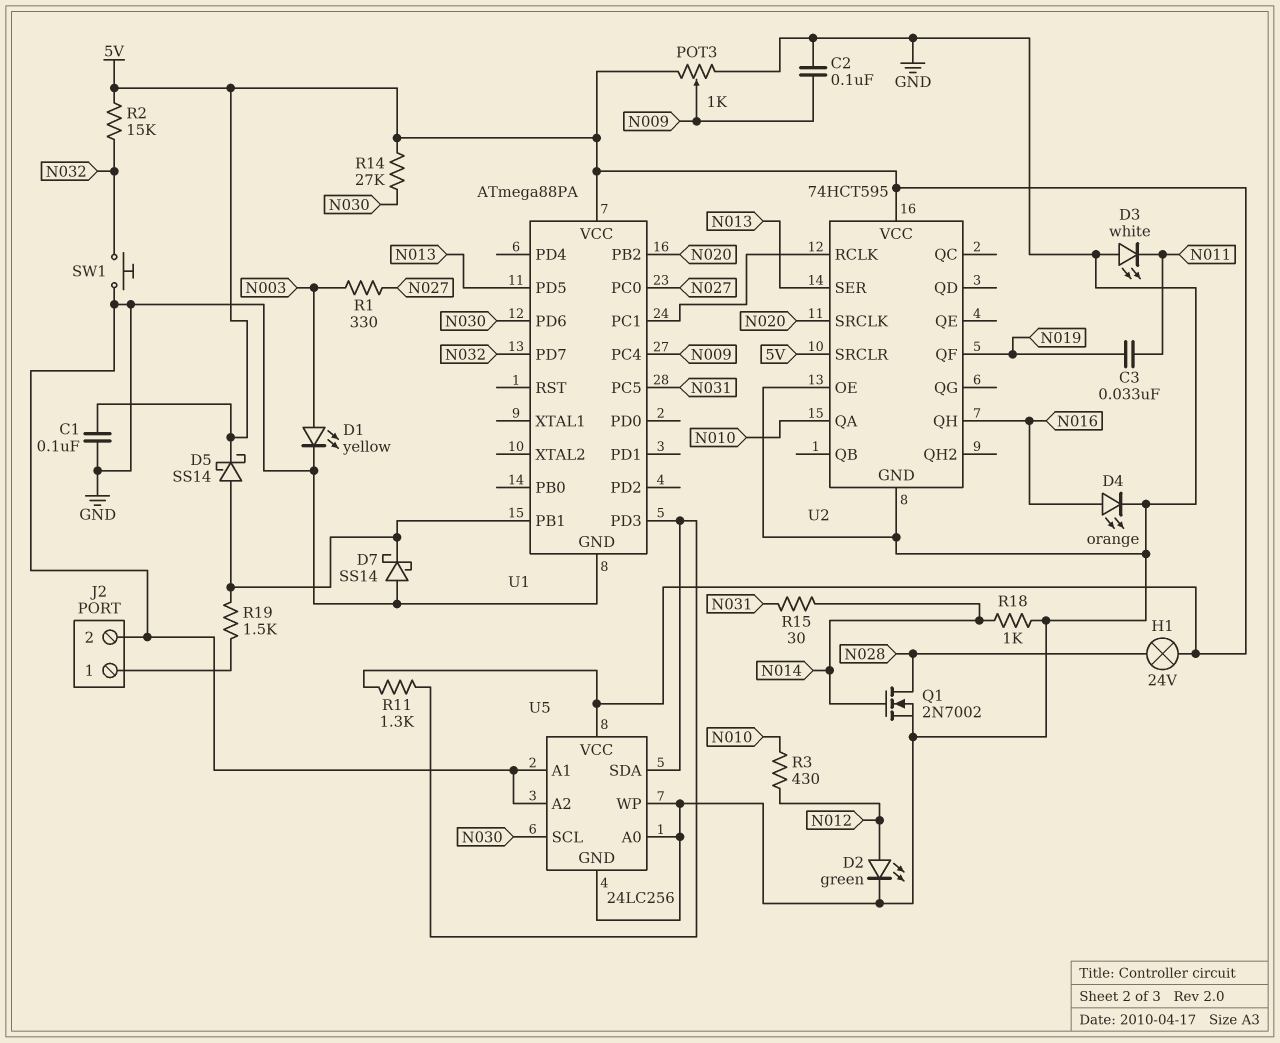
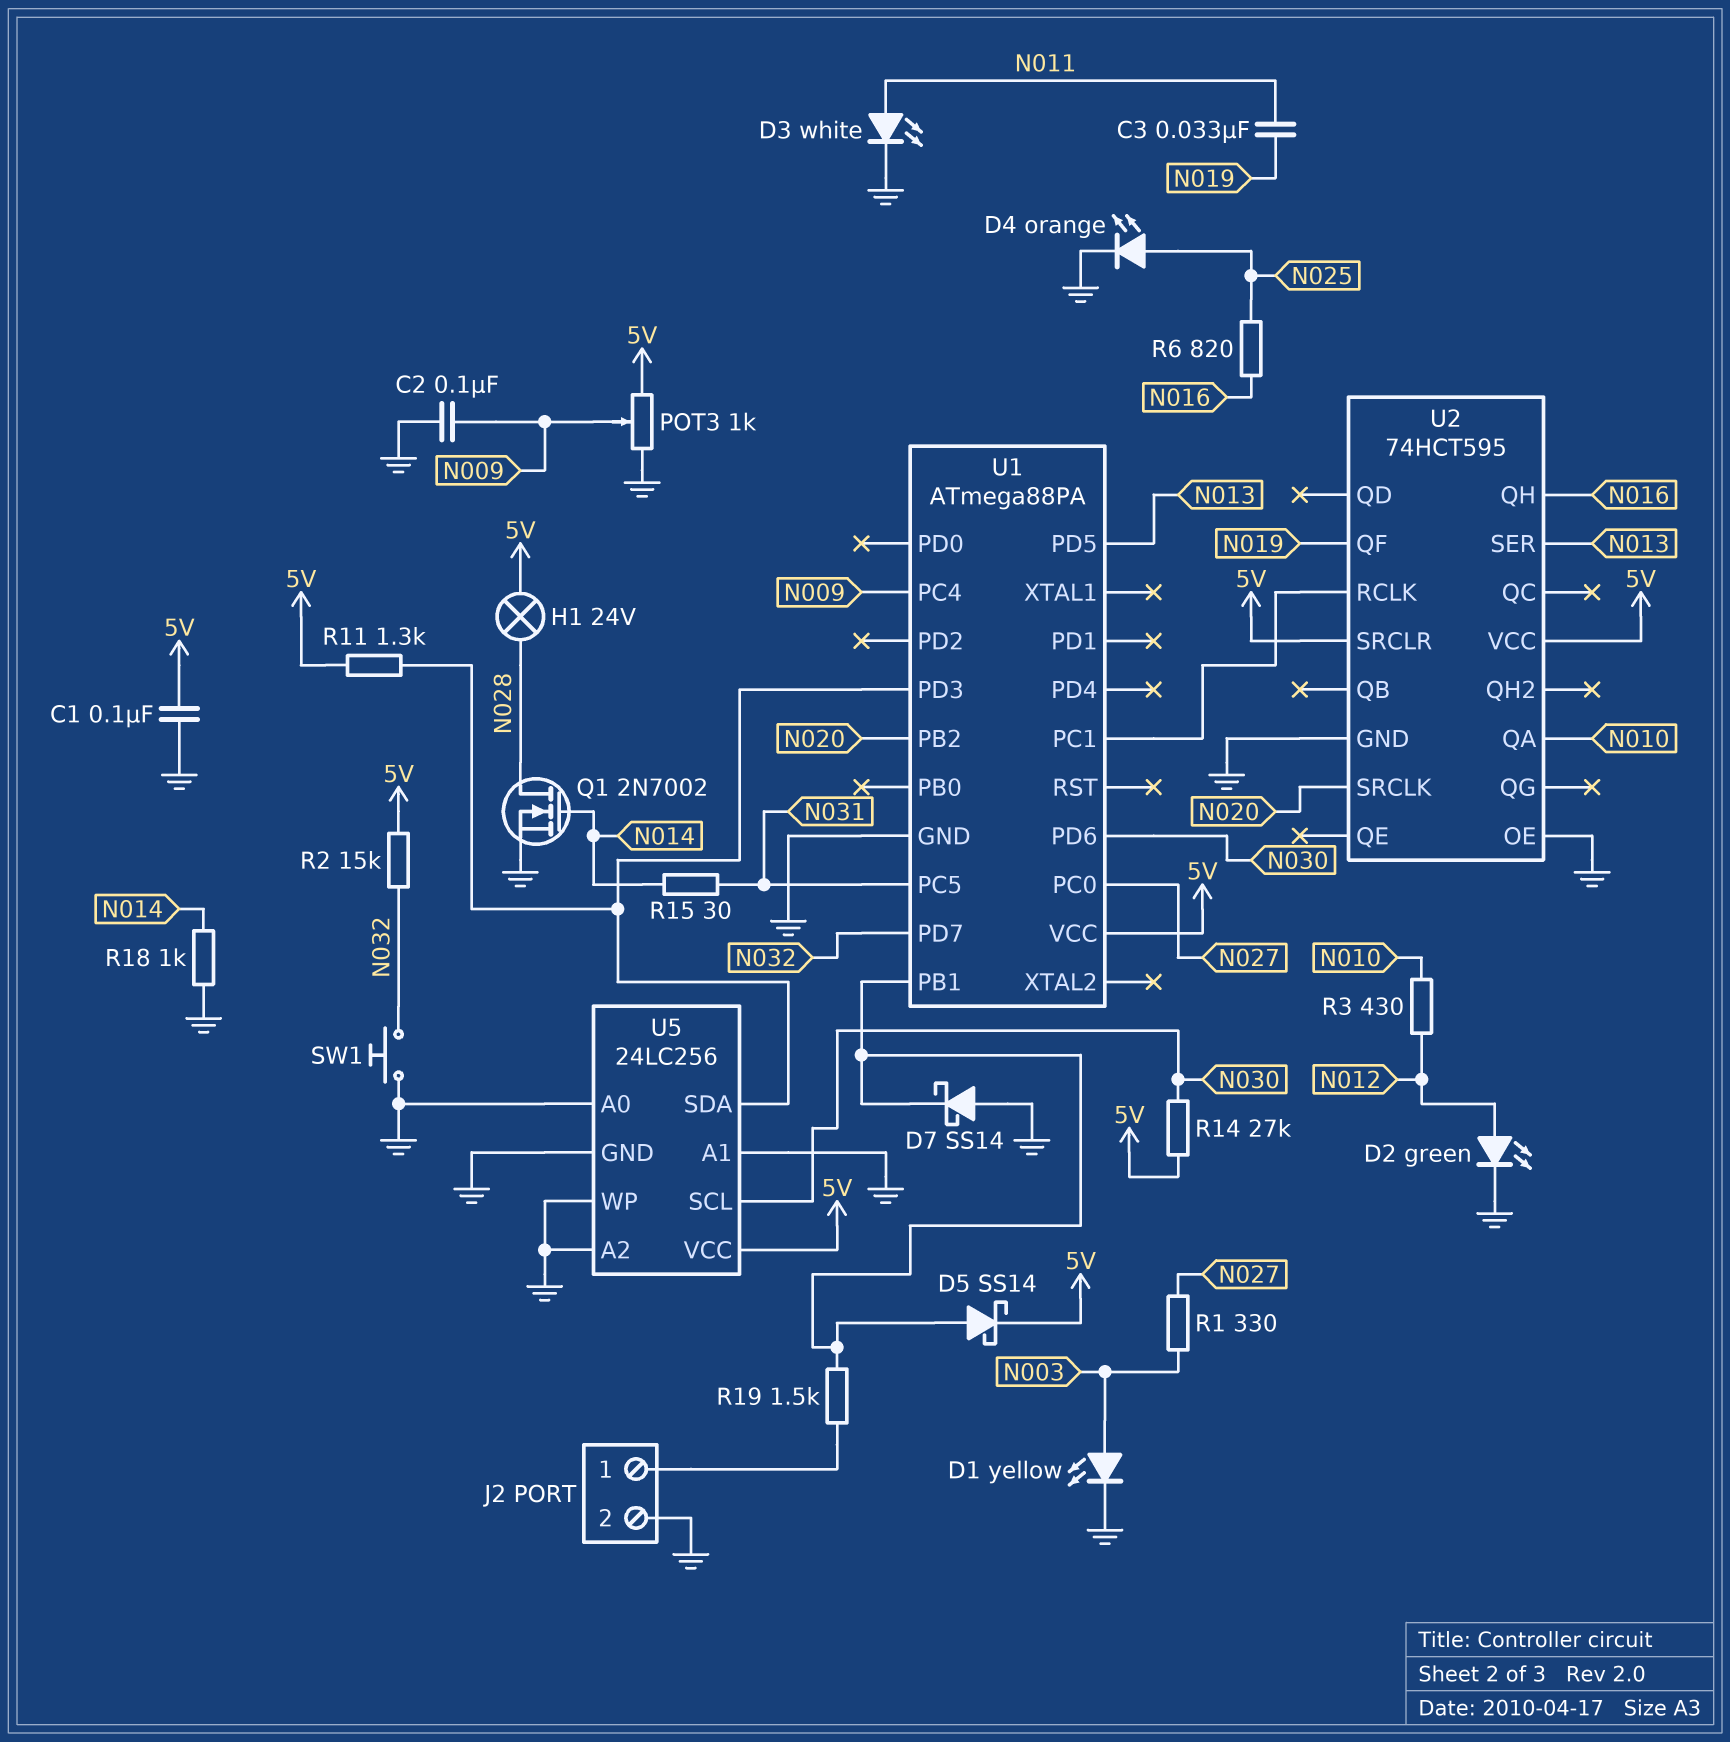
D3: LED white (A GND, K N011) -> LED white (A N011, K GND)
D4: LED orange (A N016, K GND) -> LED orange (A N025, K GND)
R6: none -> 820 (N016, N025)

